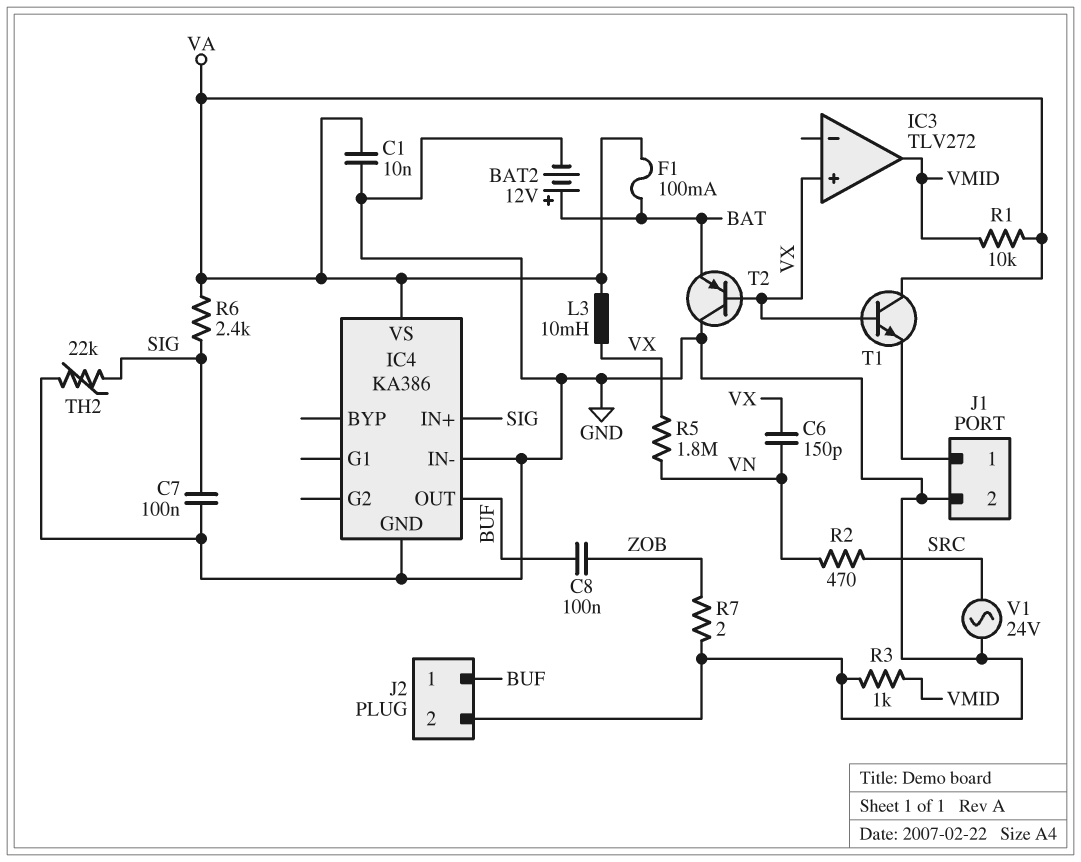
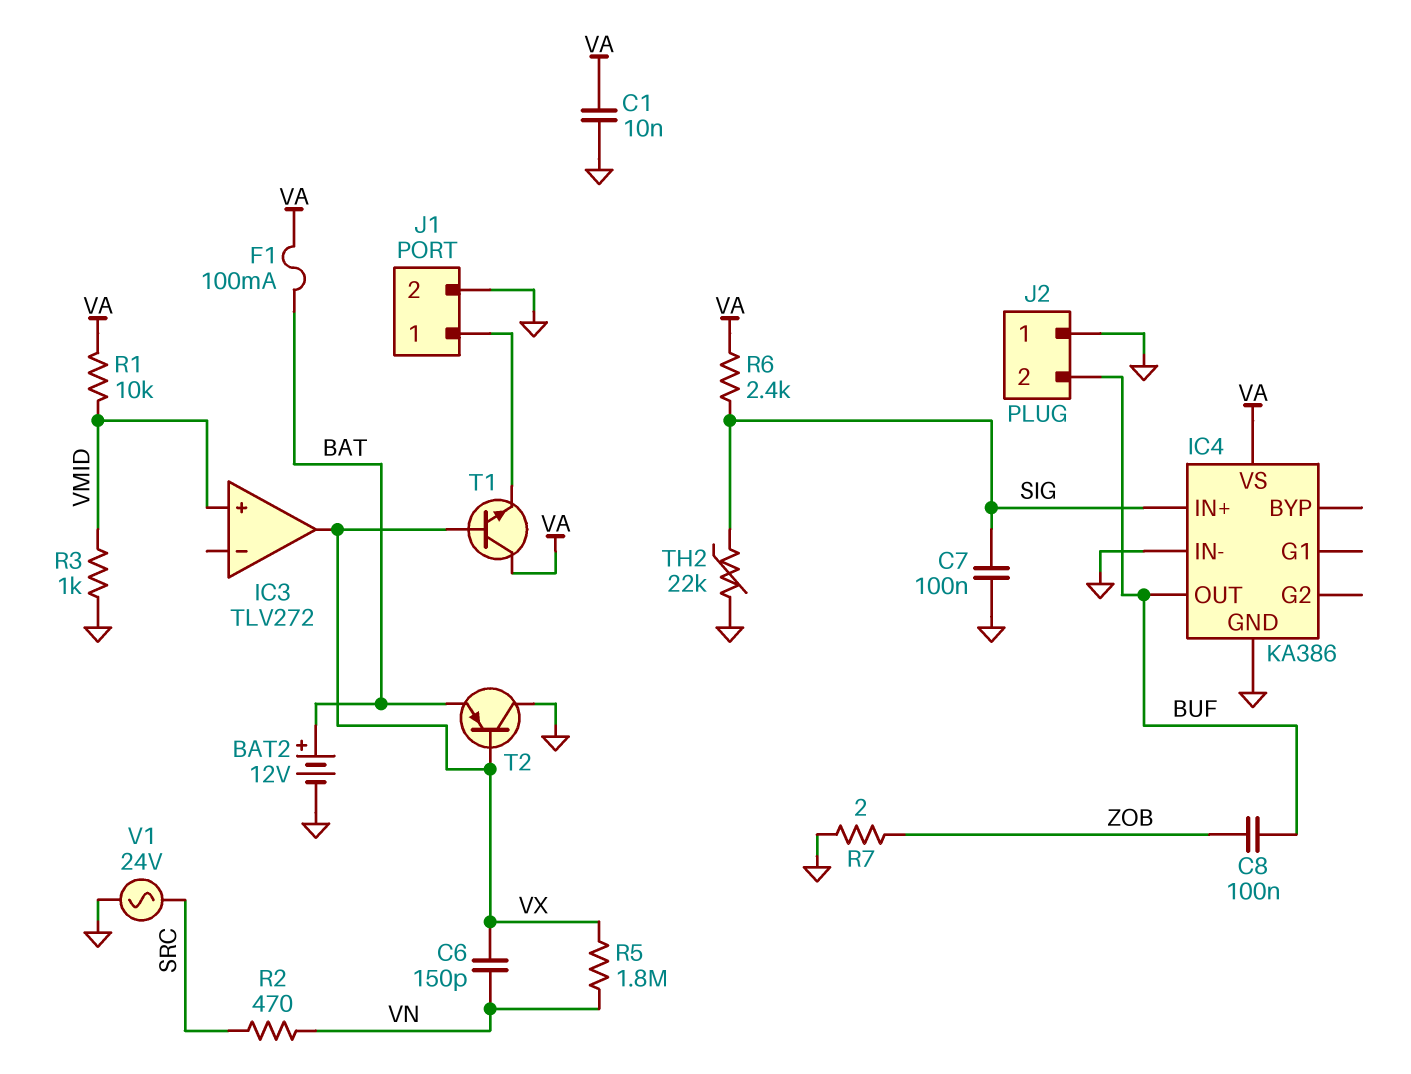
IC3 pin in+: VX -> VMID
IC3 pin out: VMID -> VX
J2 pin 1: BUF -> GND
J2 pin 2: GND -> BUF
L3: 10mH (VA, VX) -> none

